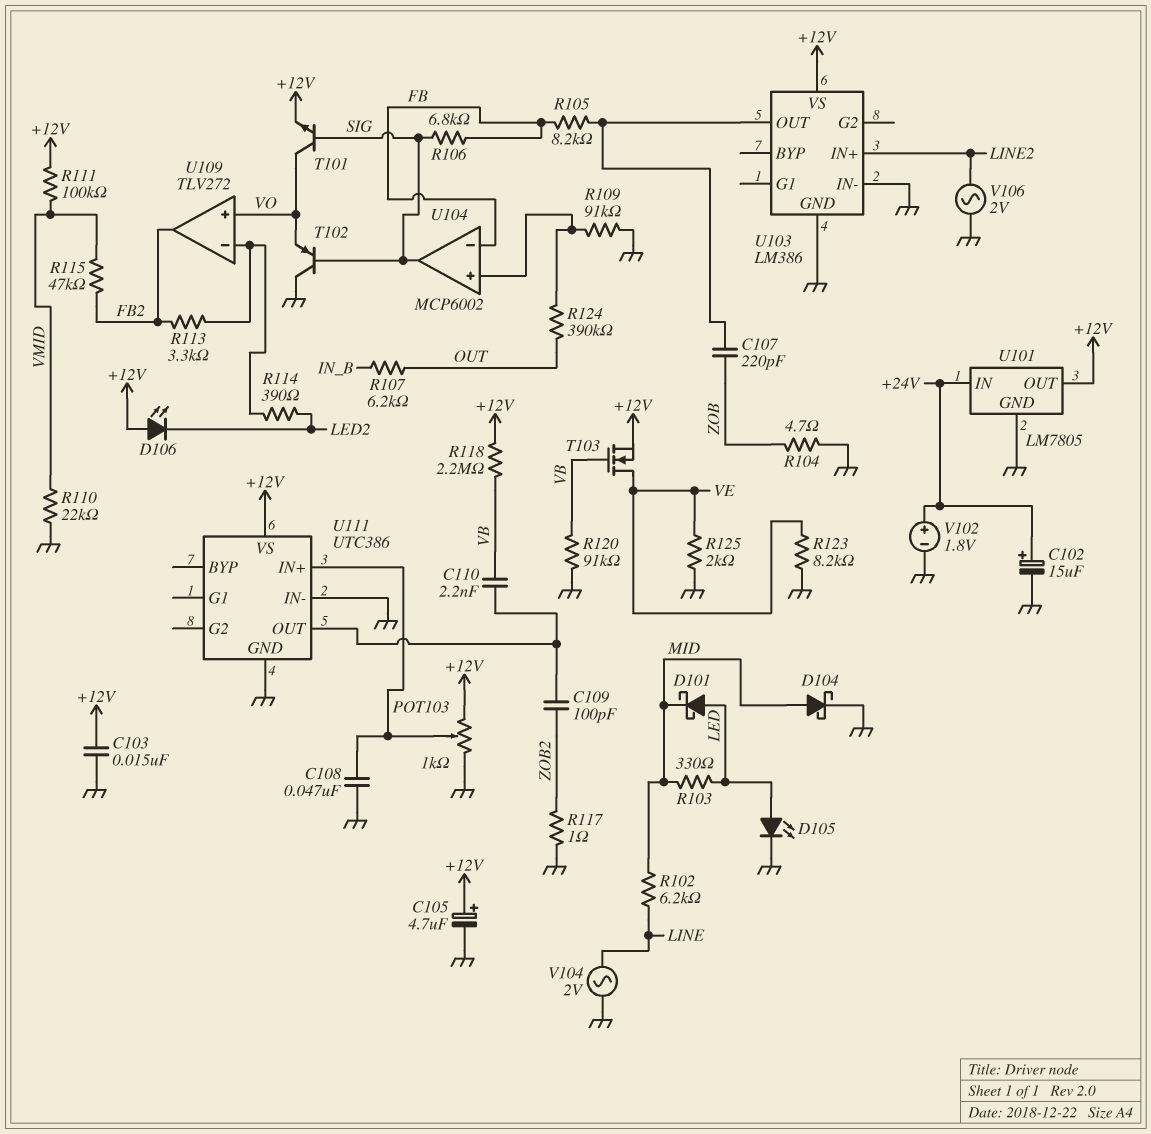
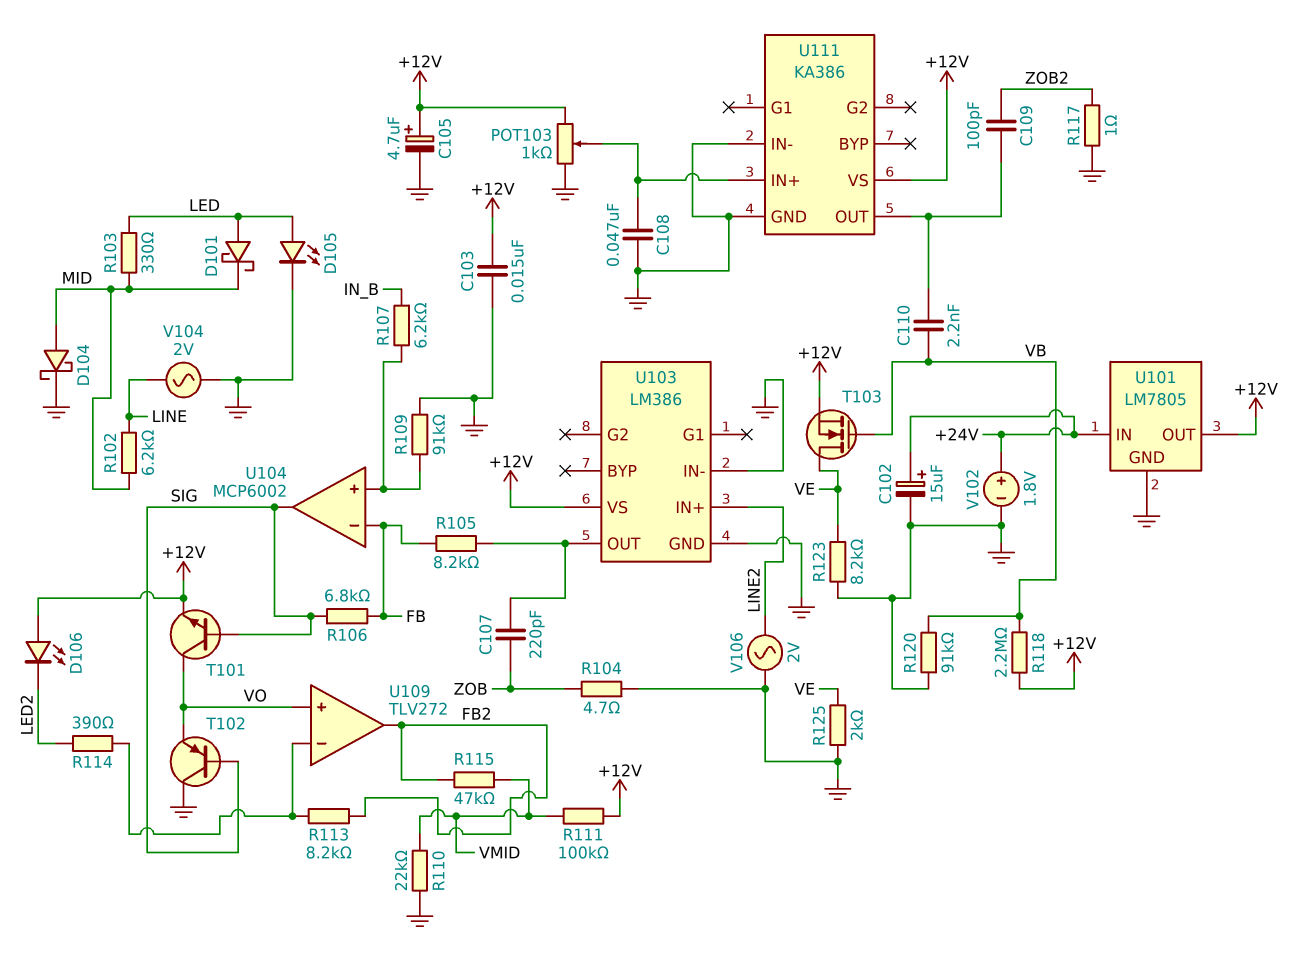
R107: 6.2k (IN_B, OUT) -> 6.2k (IN_B, U104/in+)
R113: 3.3k (FB2, U109/in-) -> 8.2k (FB2, U109/in-)
R124: 390k (OUT, U104/in+) -> none
U111: UTC386 -> KA386

